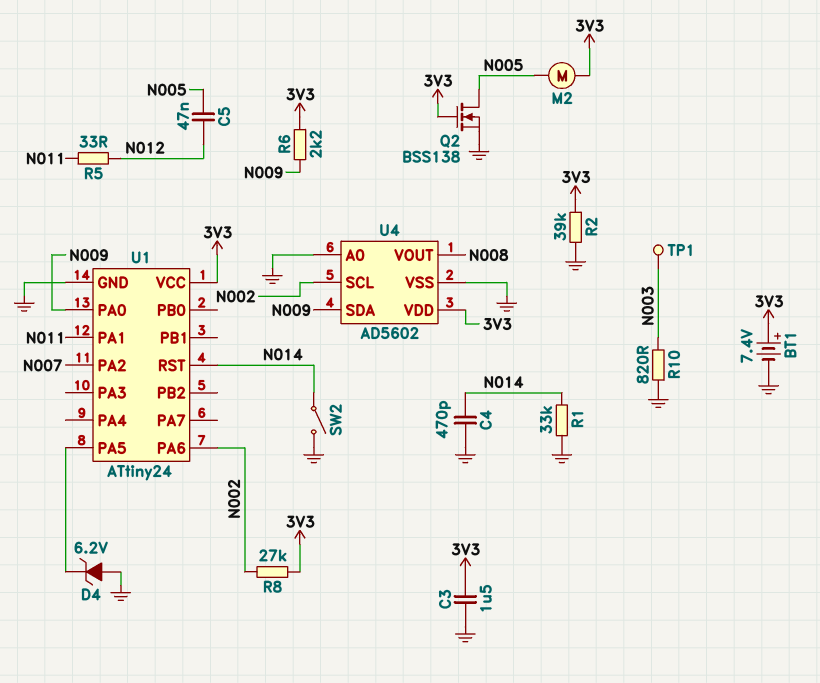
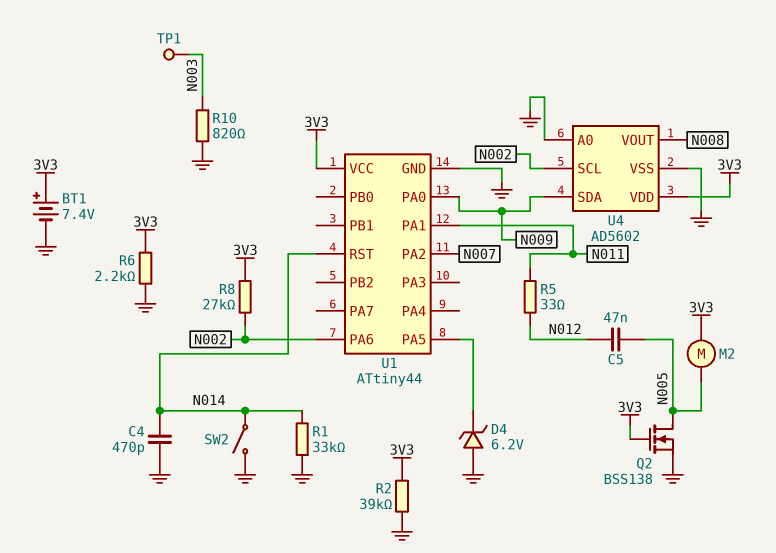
C3: 1.5uF (3V3, GND) -> none
R6: 2.2k (3V3, N009) -> 2.2k (3V3, GND)
U1: ATtiny24 -> ATtiny44

